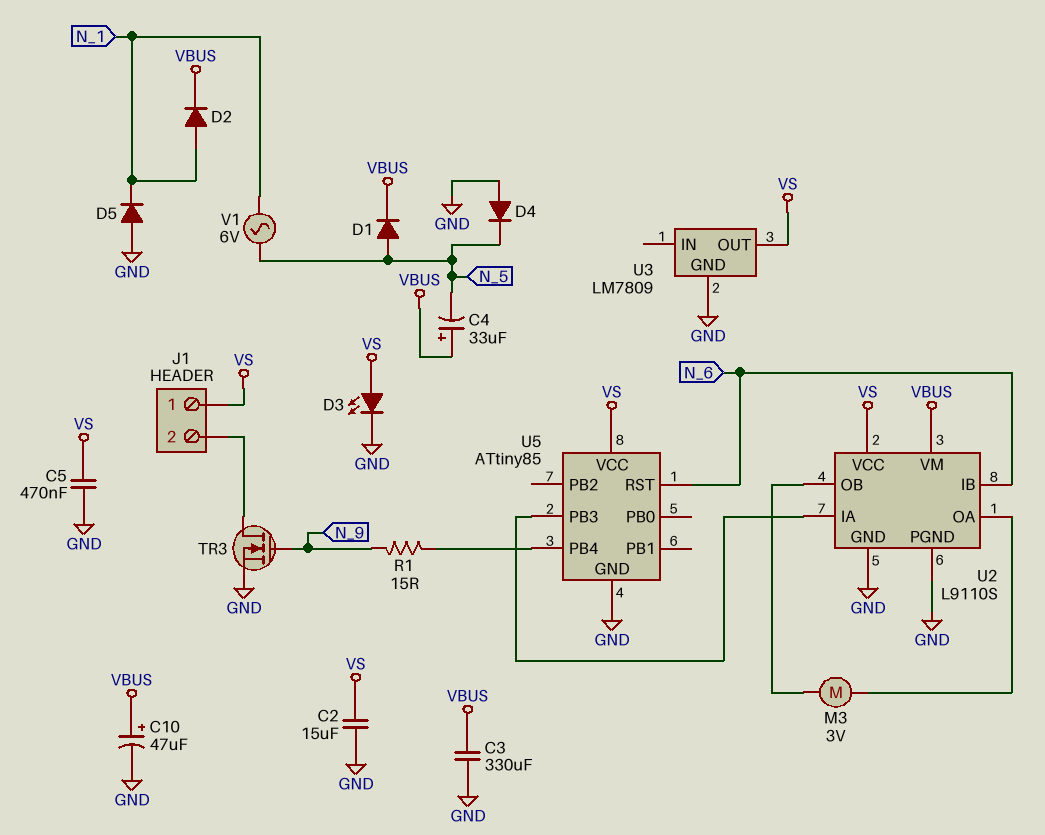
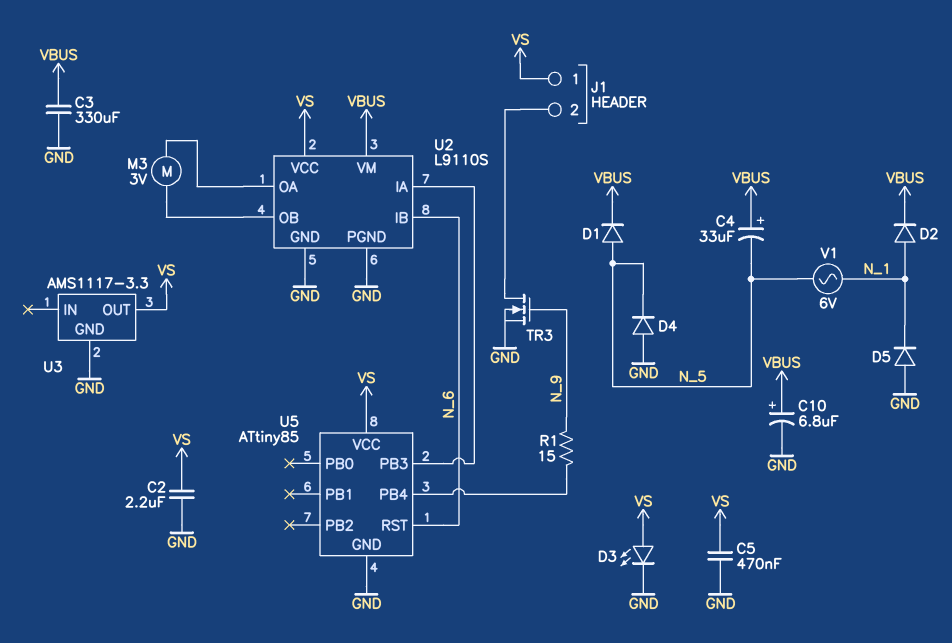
C2: 15uF (GND, VS) -> 2.2uF (GND, VS)
C10: 47uF (plus VBUS, minus GND) -> 6.8uF (plus VBUS, minus GND)
U3: LM7809 -> AMS1117-3.3

